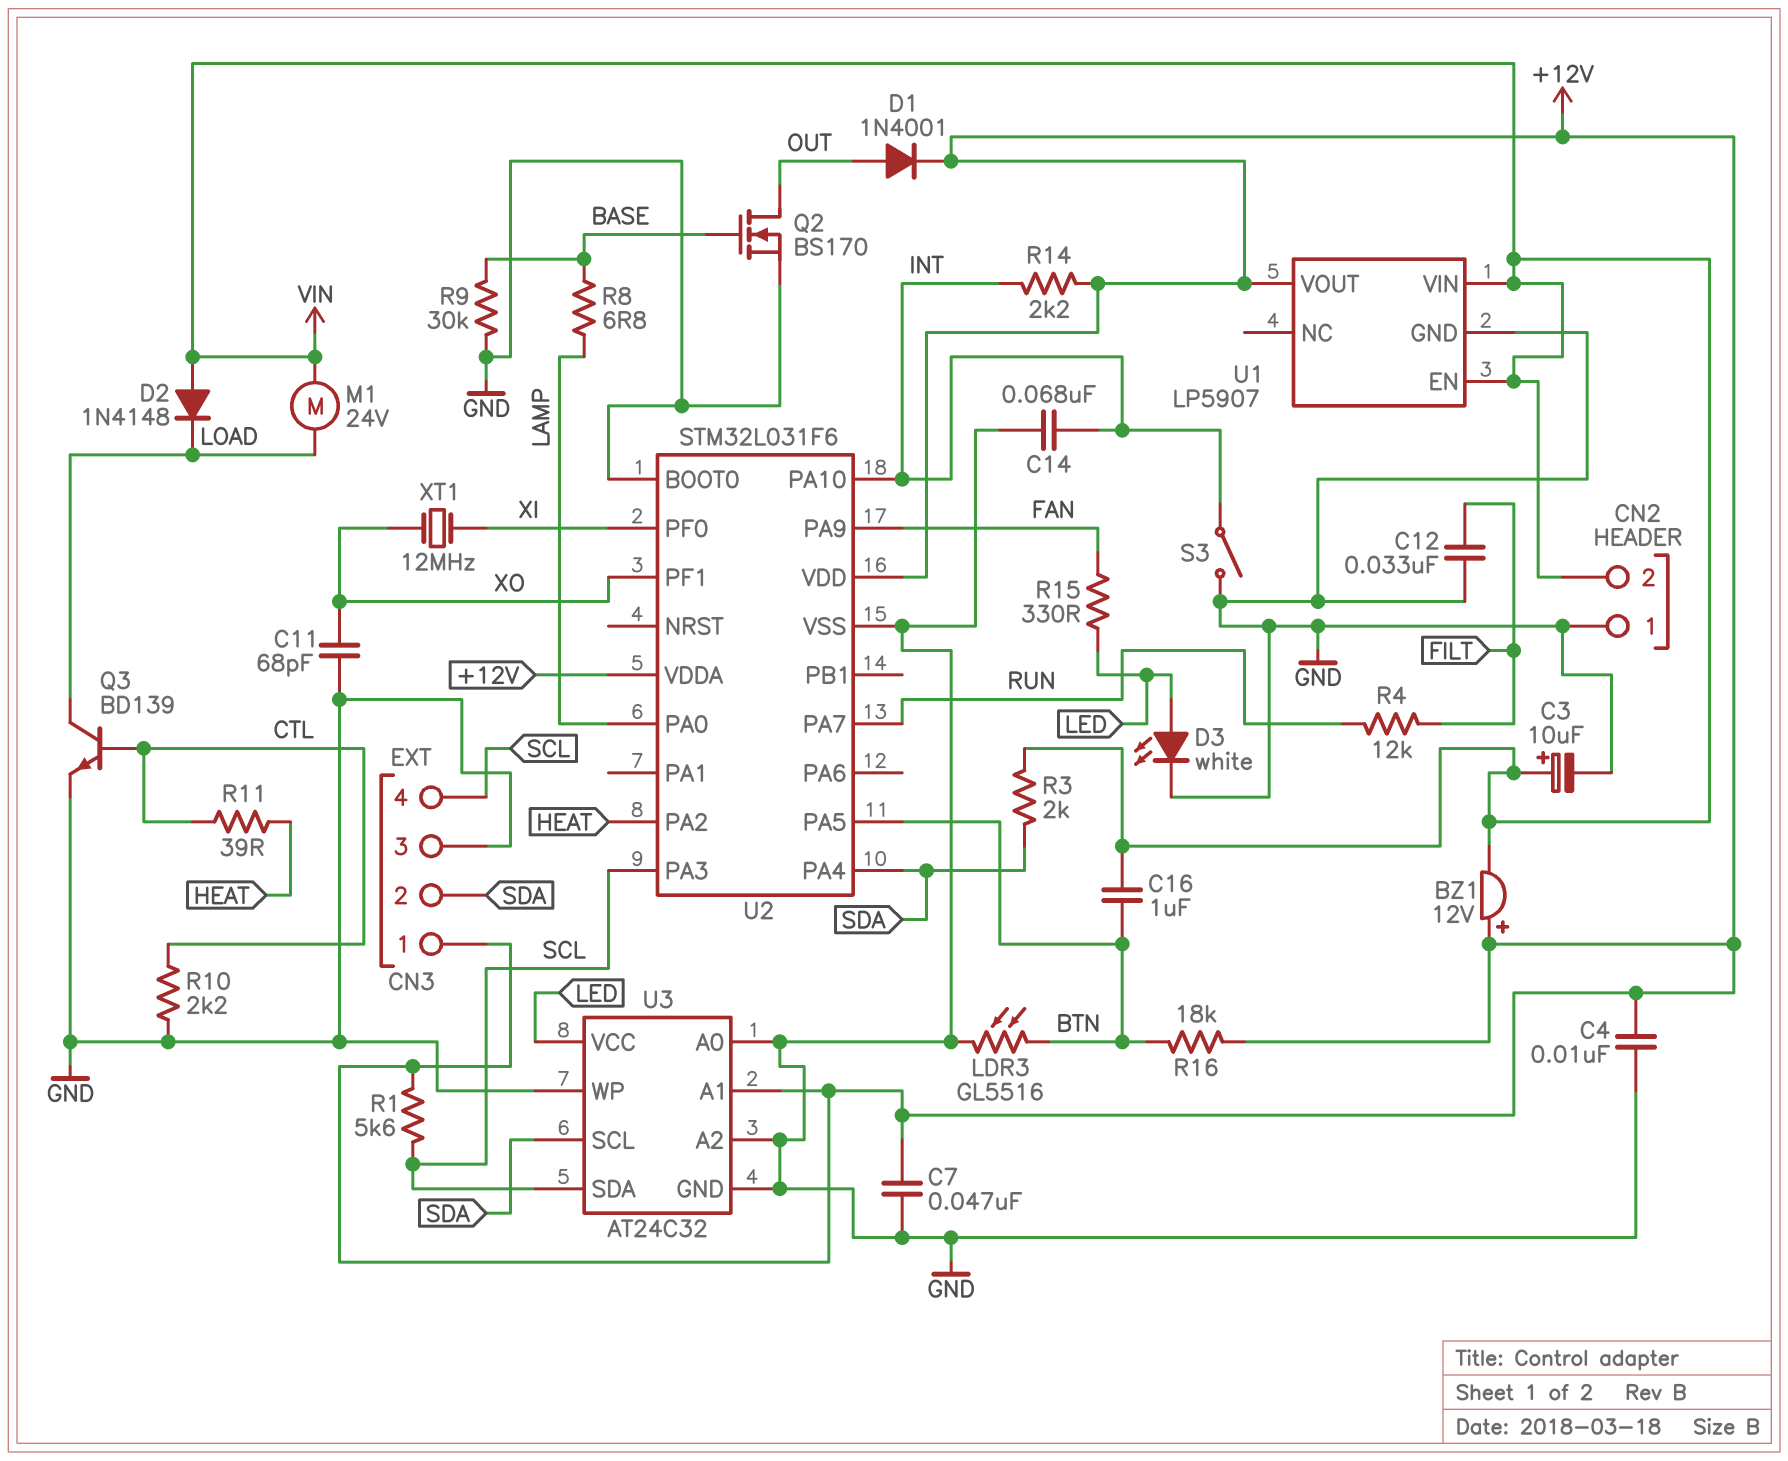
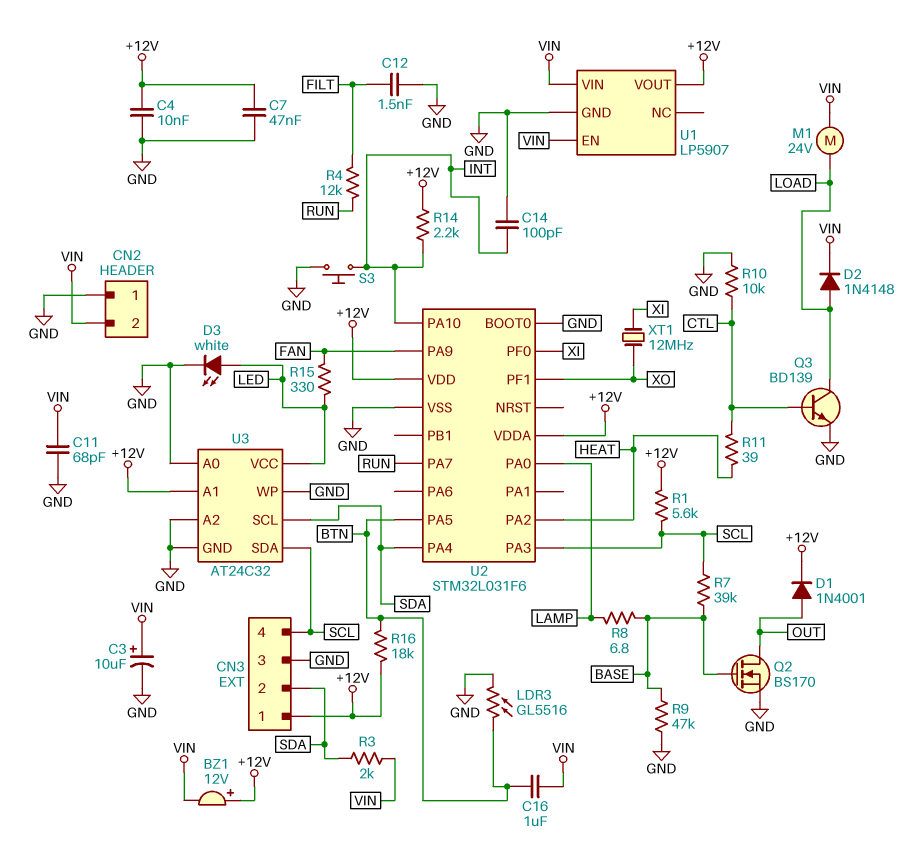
C11: 68pF (GND, XO) -> 68pF (GND, VIN)
C12: 33nF (FILT, GND) -> 1.5nF (FILT, GND)
C14: 68nF (GND, INT) -> 100pF (GND, INT)
D2: diode 1N4148 (A VIN, K LOAD) -> diode 1N4148 (A LOAD, K VIN)
R7: none -> 39k (BASE, SCL)
R9: 30k (BASE, GND) -> 47k (BASE, GND)
R10: 2.2k (CTL, GND) -> 10k (CTL, GND)
S3: switch (GND, INT) -> button (GND, INT)

